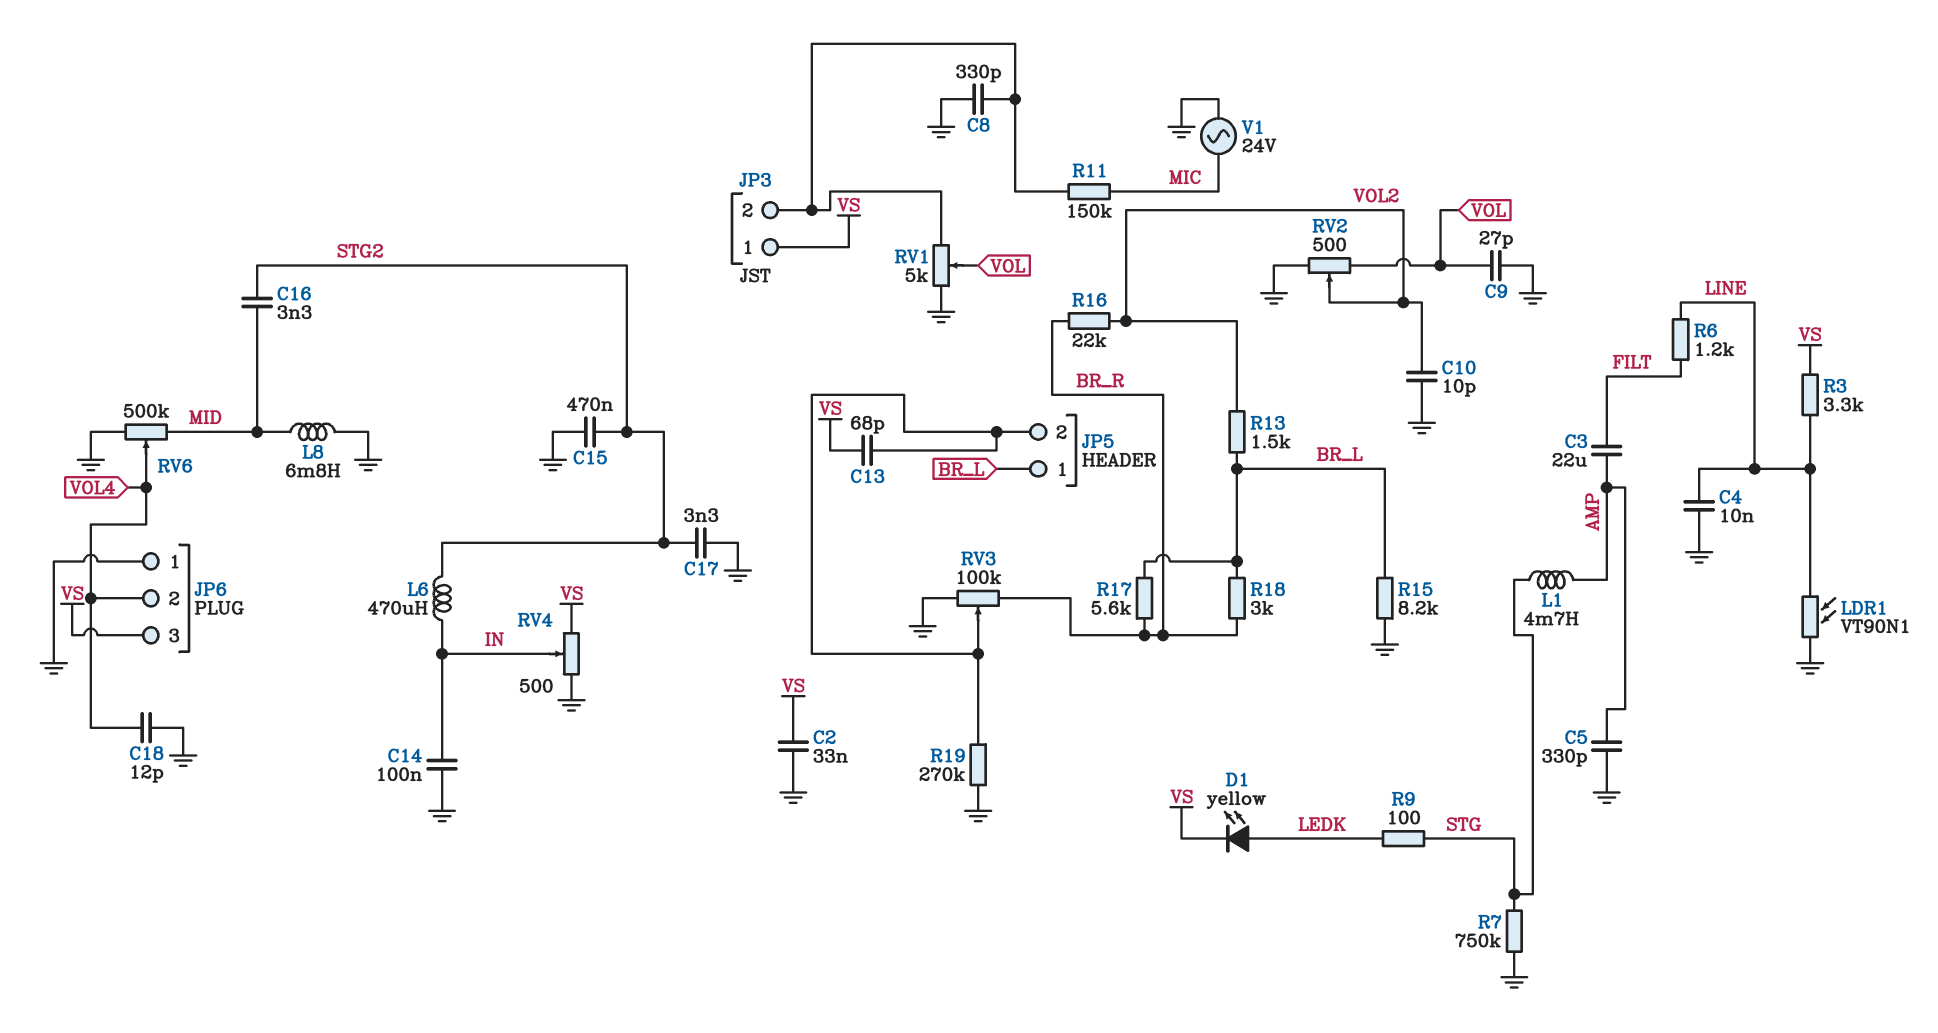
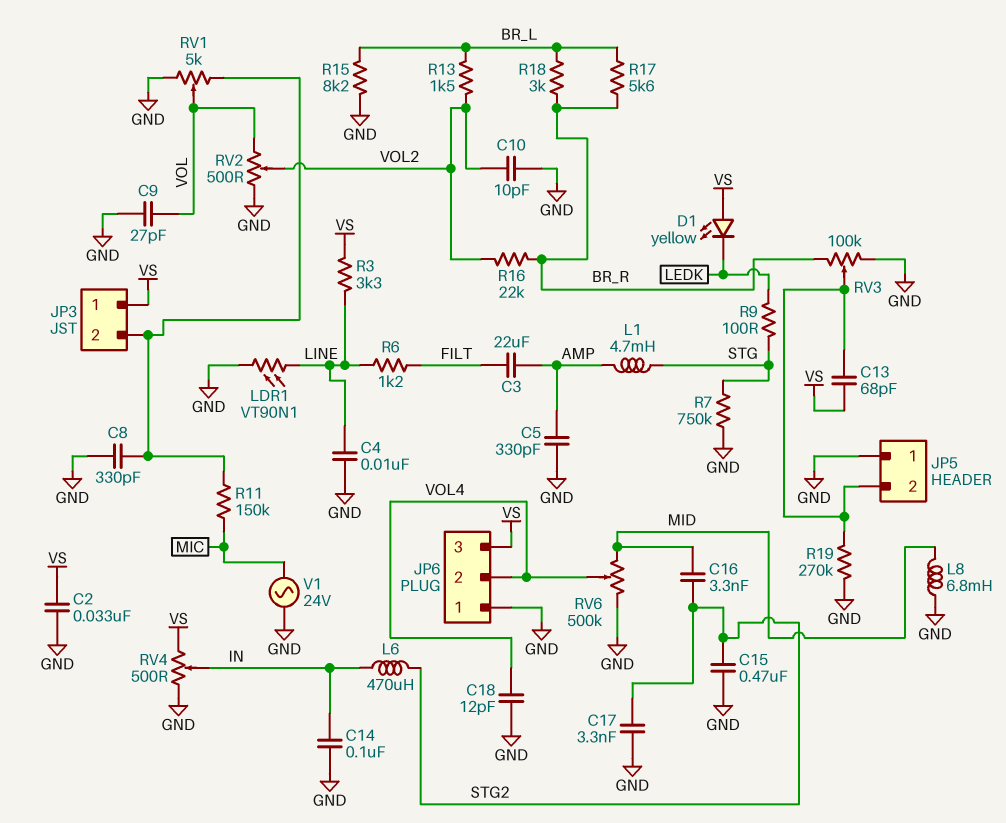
D1: LED yellow (A LEDK, K VS) -> LED yellow (A VS, K LEDK)
JP5 pin 1: BR_L -> GND

